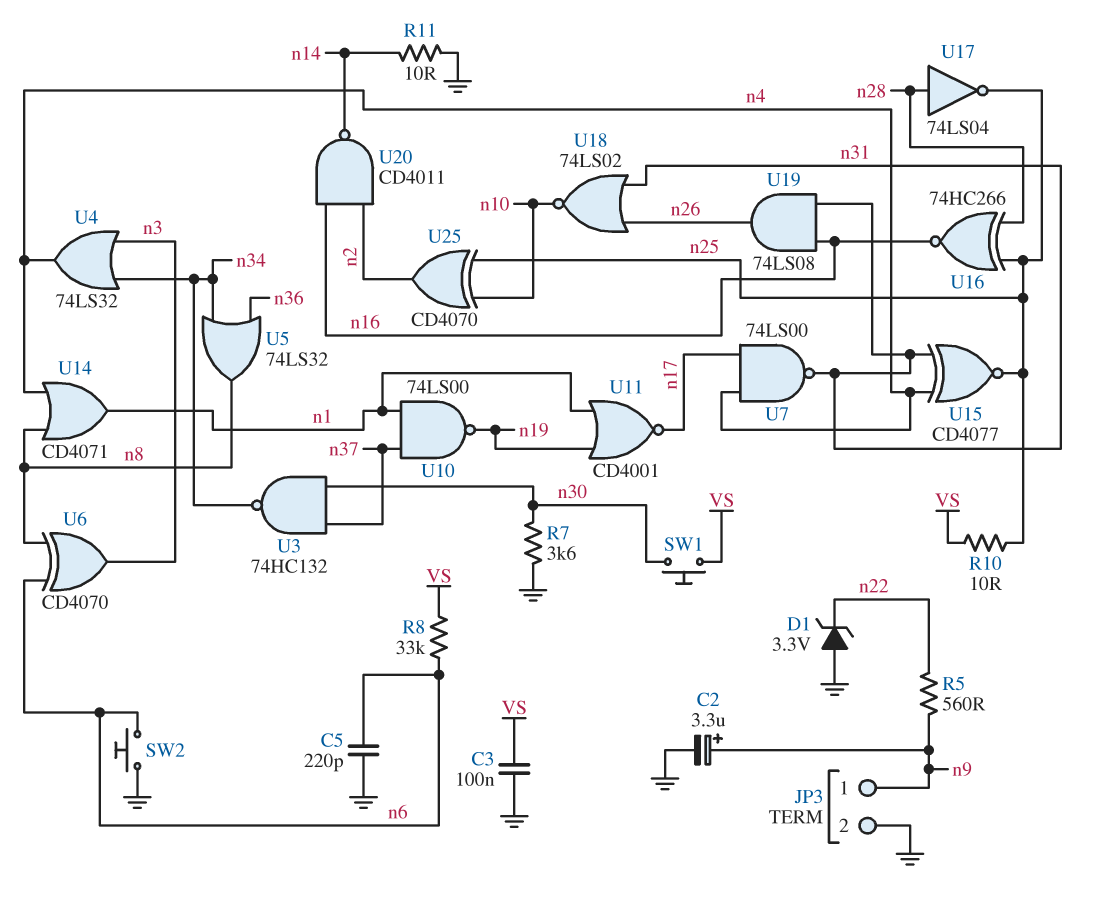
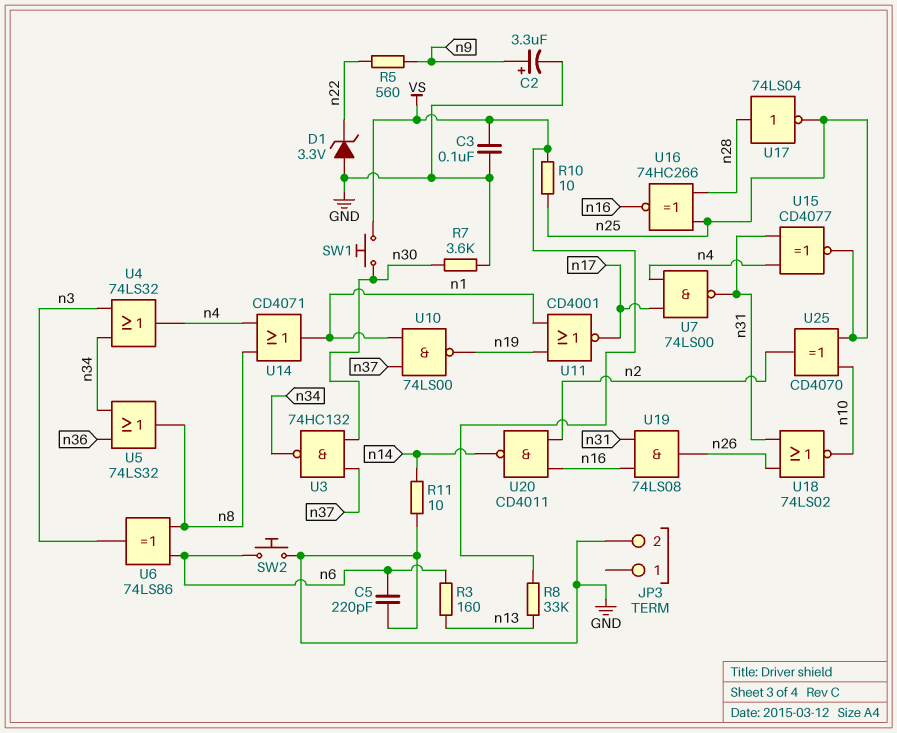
JP3 pin 1: n9 -> none
R3: none -> 160 (n6, n13)
R8: 33k (VS, n6) -> 33k (VS, n13)
U6: XOR CD4070 (in n6, in n8, out n3) -> XOR 74LS86 (in n6, in n8, out n3)

